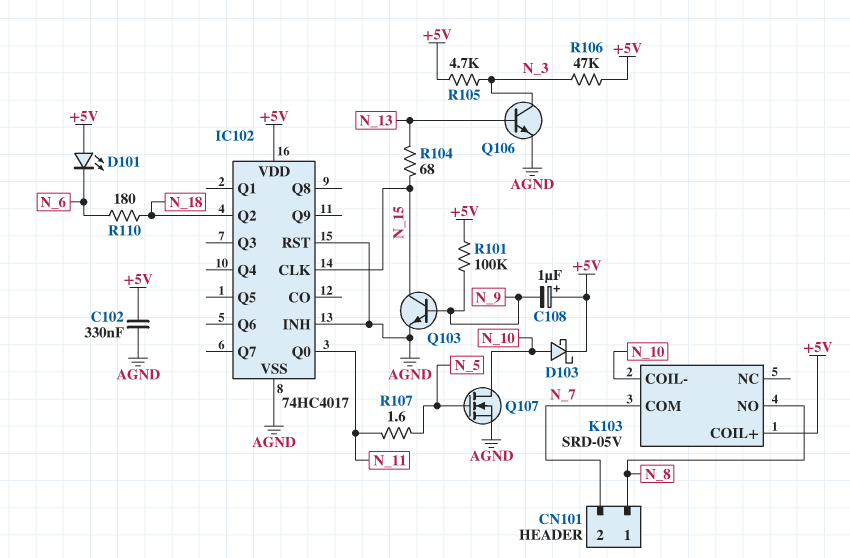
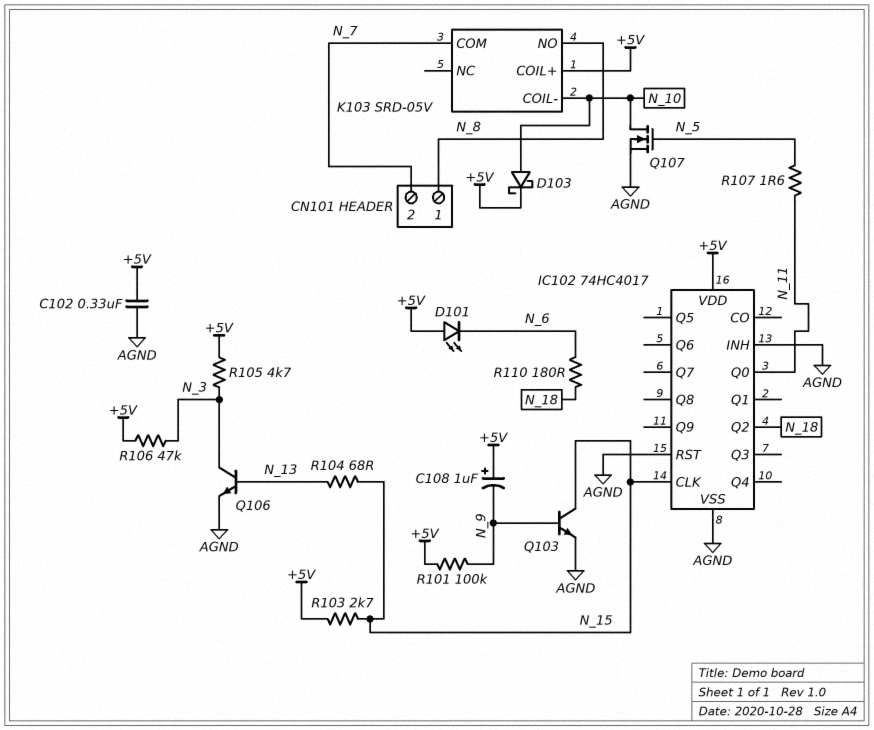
R103: none -> 2.7k (+5V, N_15)

